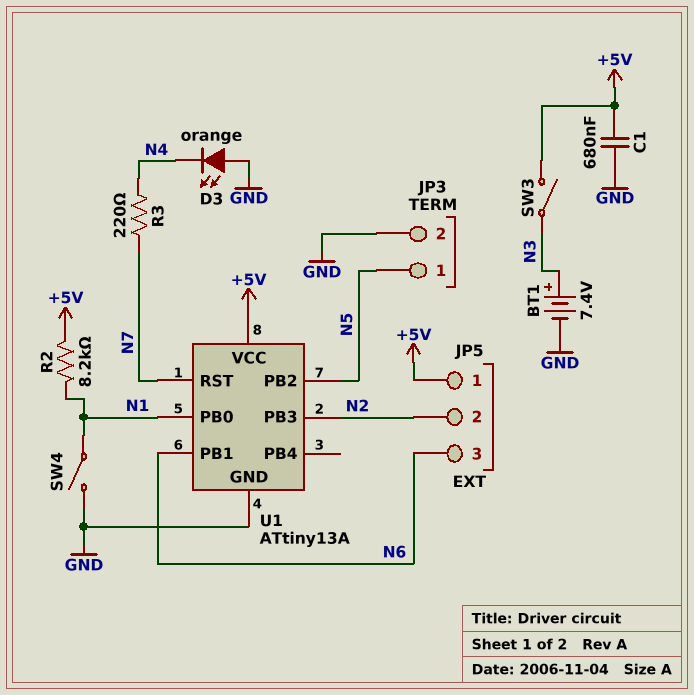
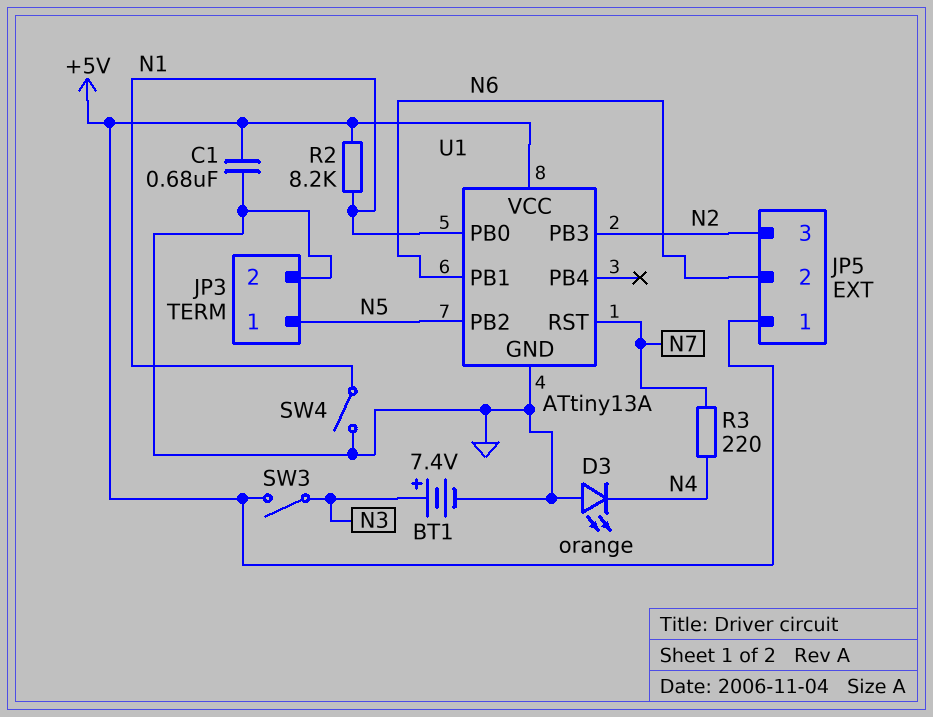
JP5 pin 2: N2 -> N6
JP5 pin 3: N6 -> N2

